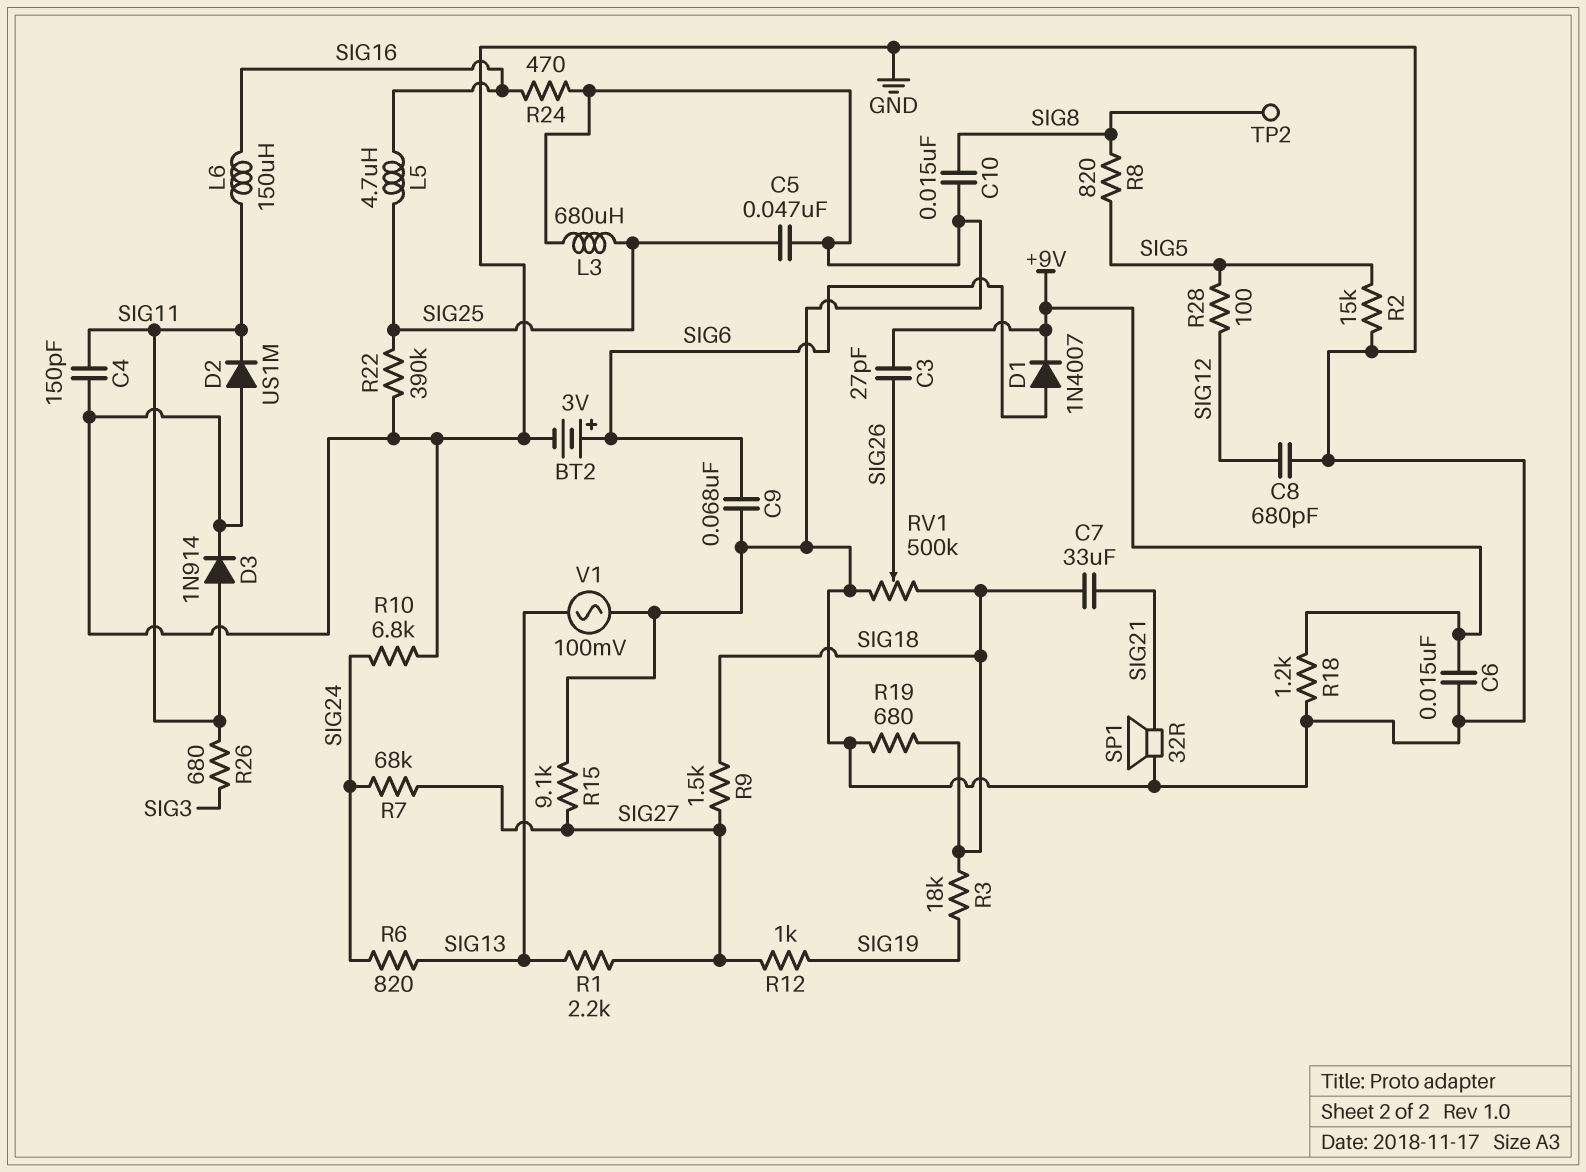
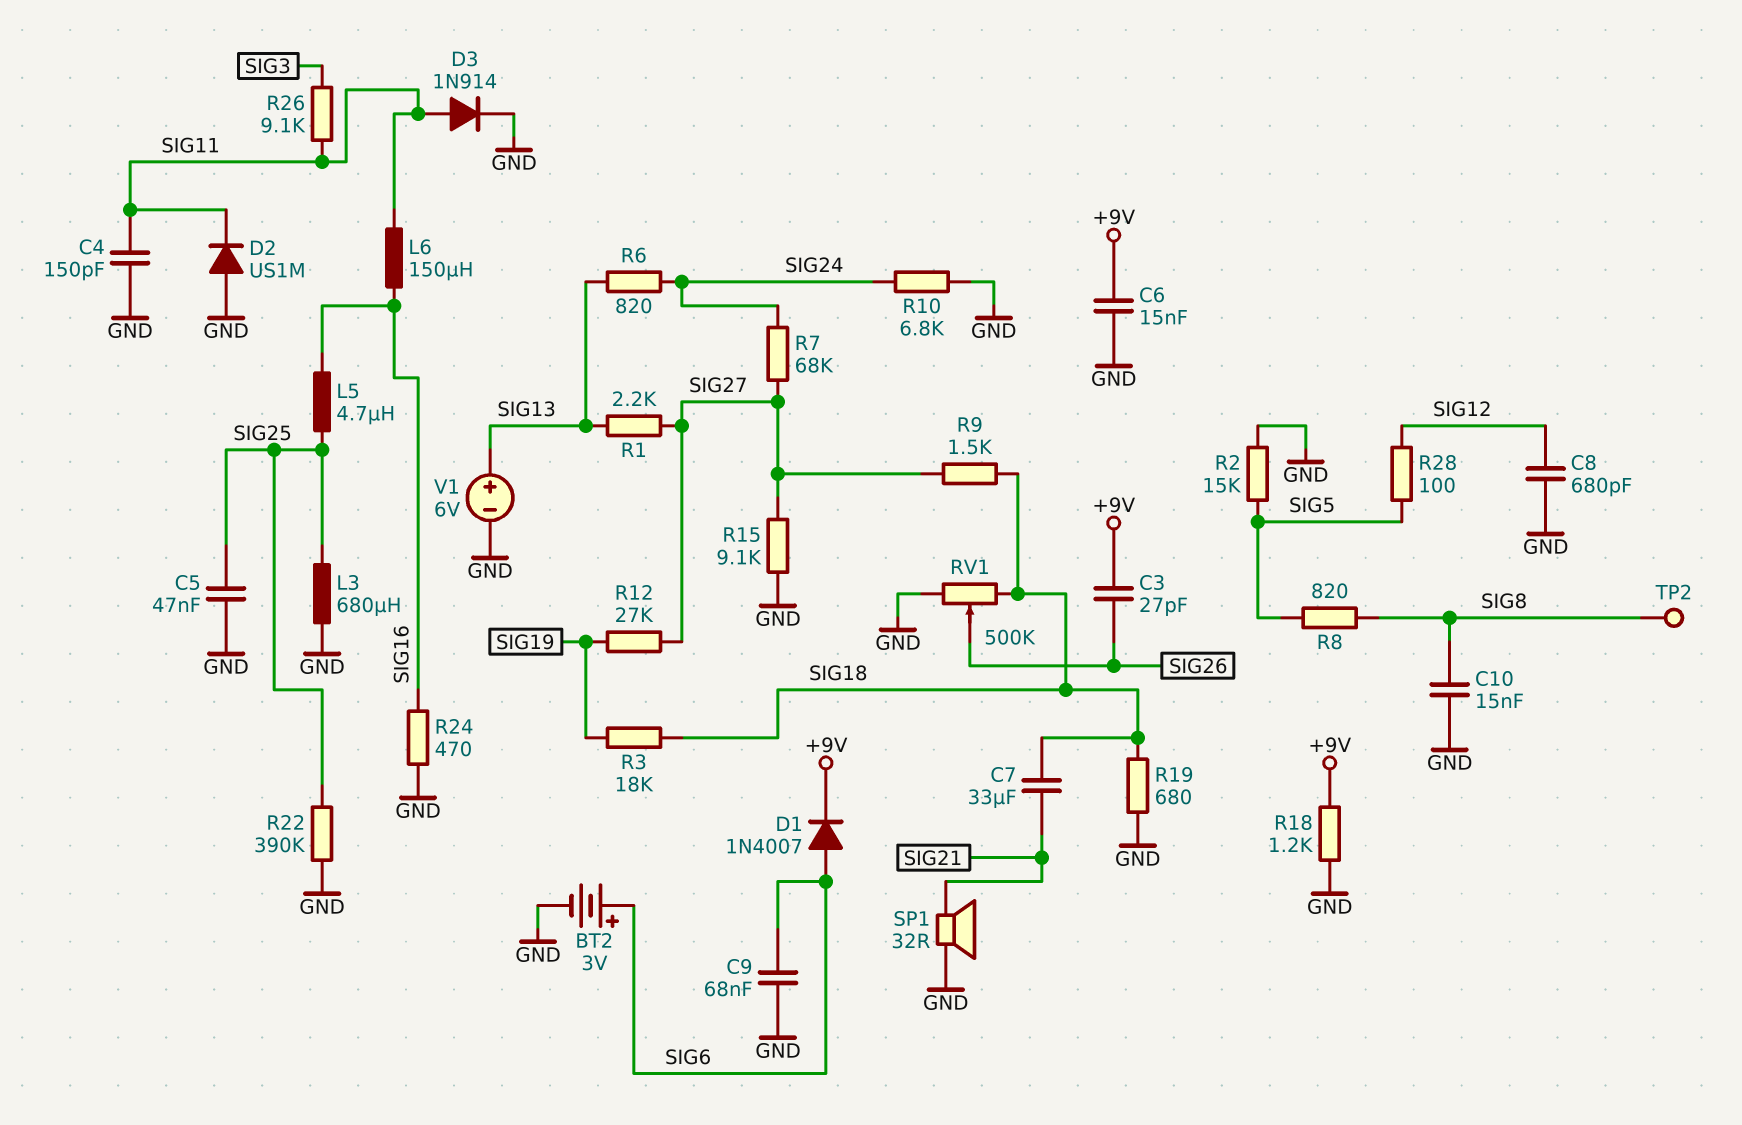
R12: 1k (SIG19, SIG27) -> 27k (SIG19, SIG27)
R26: 680 (SIG3, SIG11) -> 9.1k (SIG3, SIG11)
V1: AC 100mV (GND, SIG13) -> 6V (plus SIG13, minus GND)

